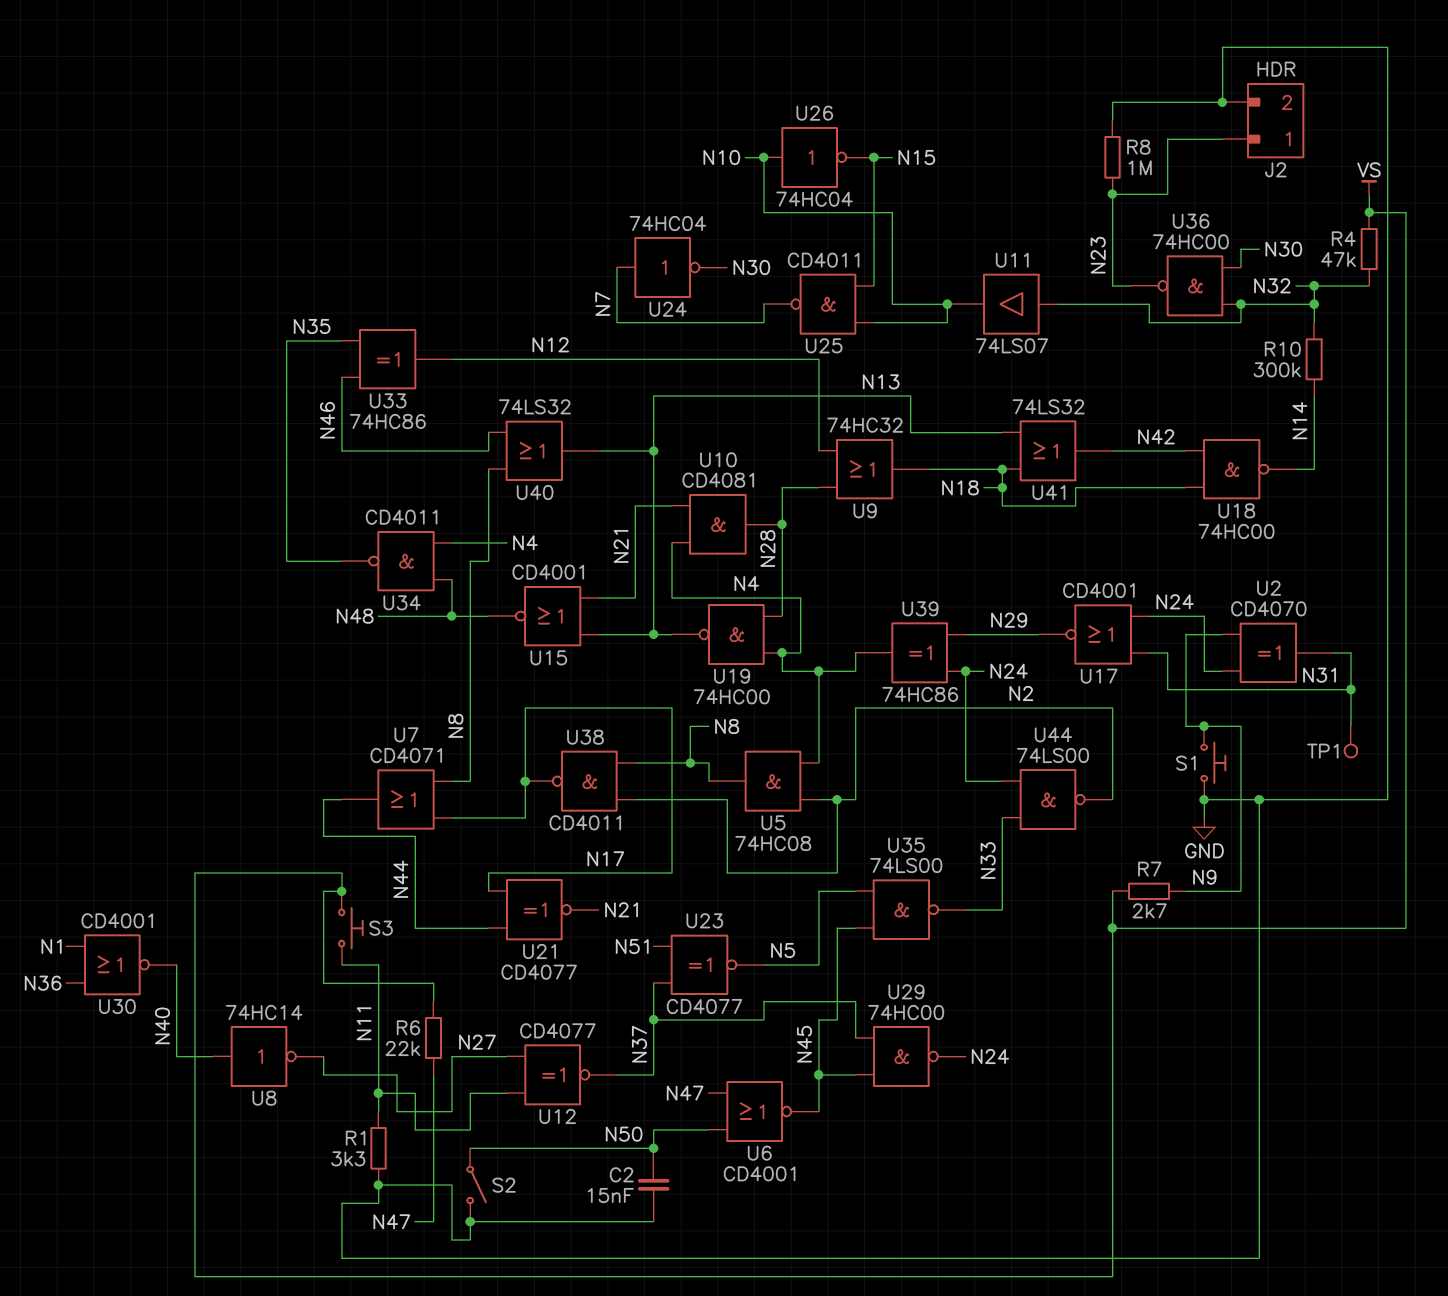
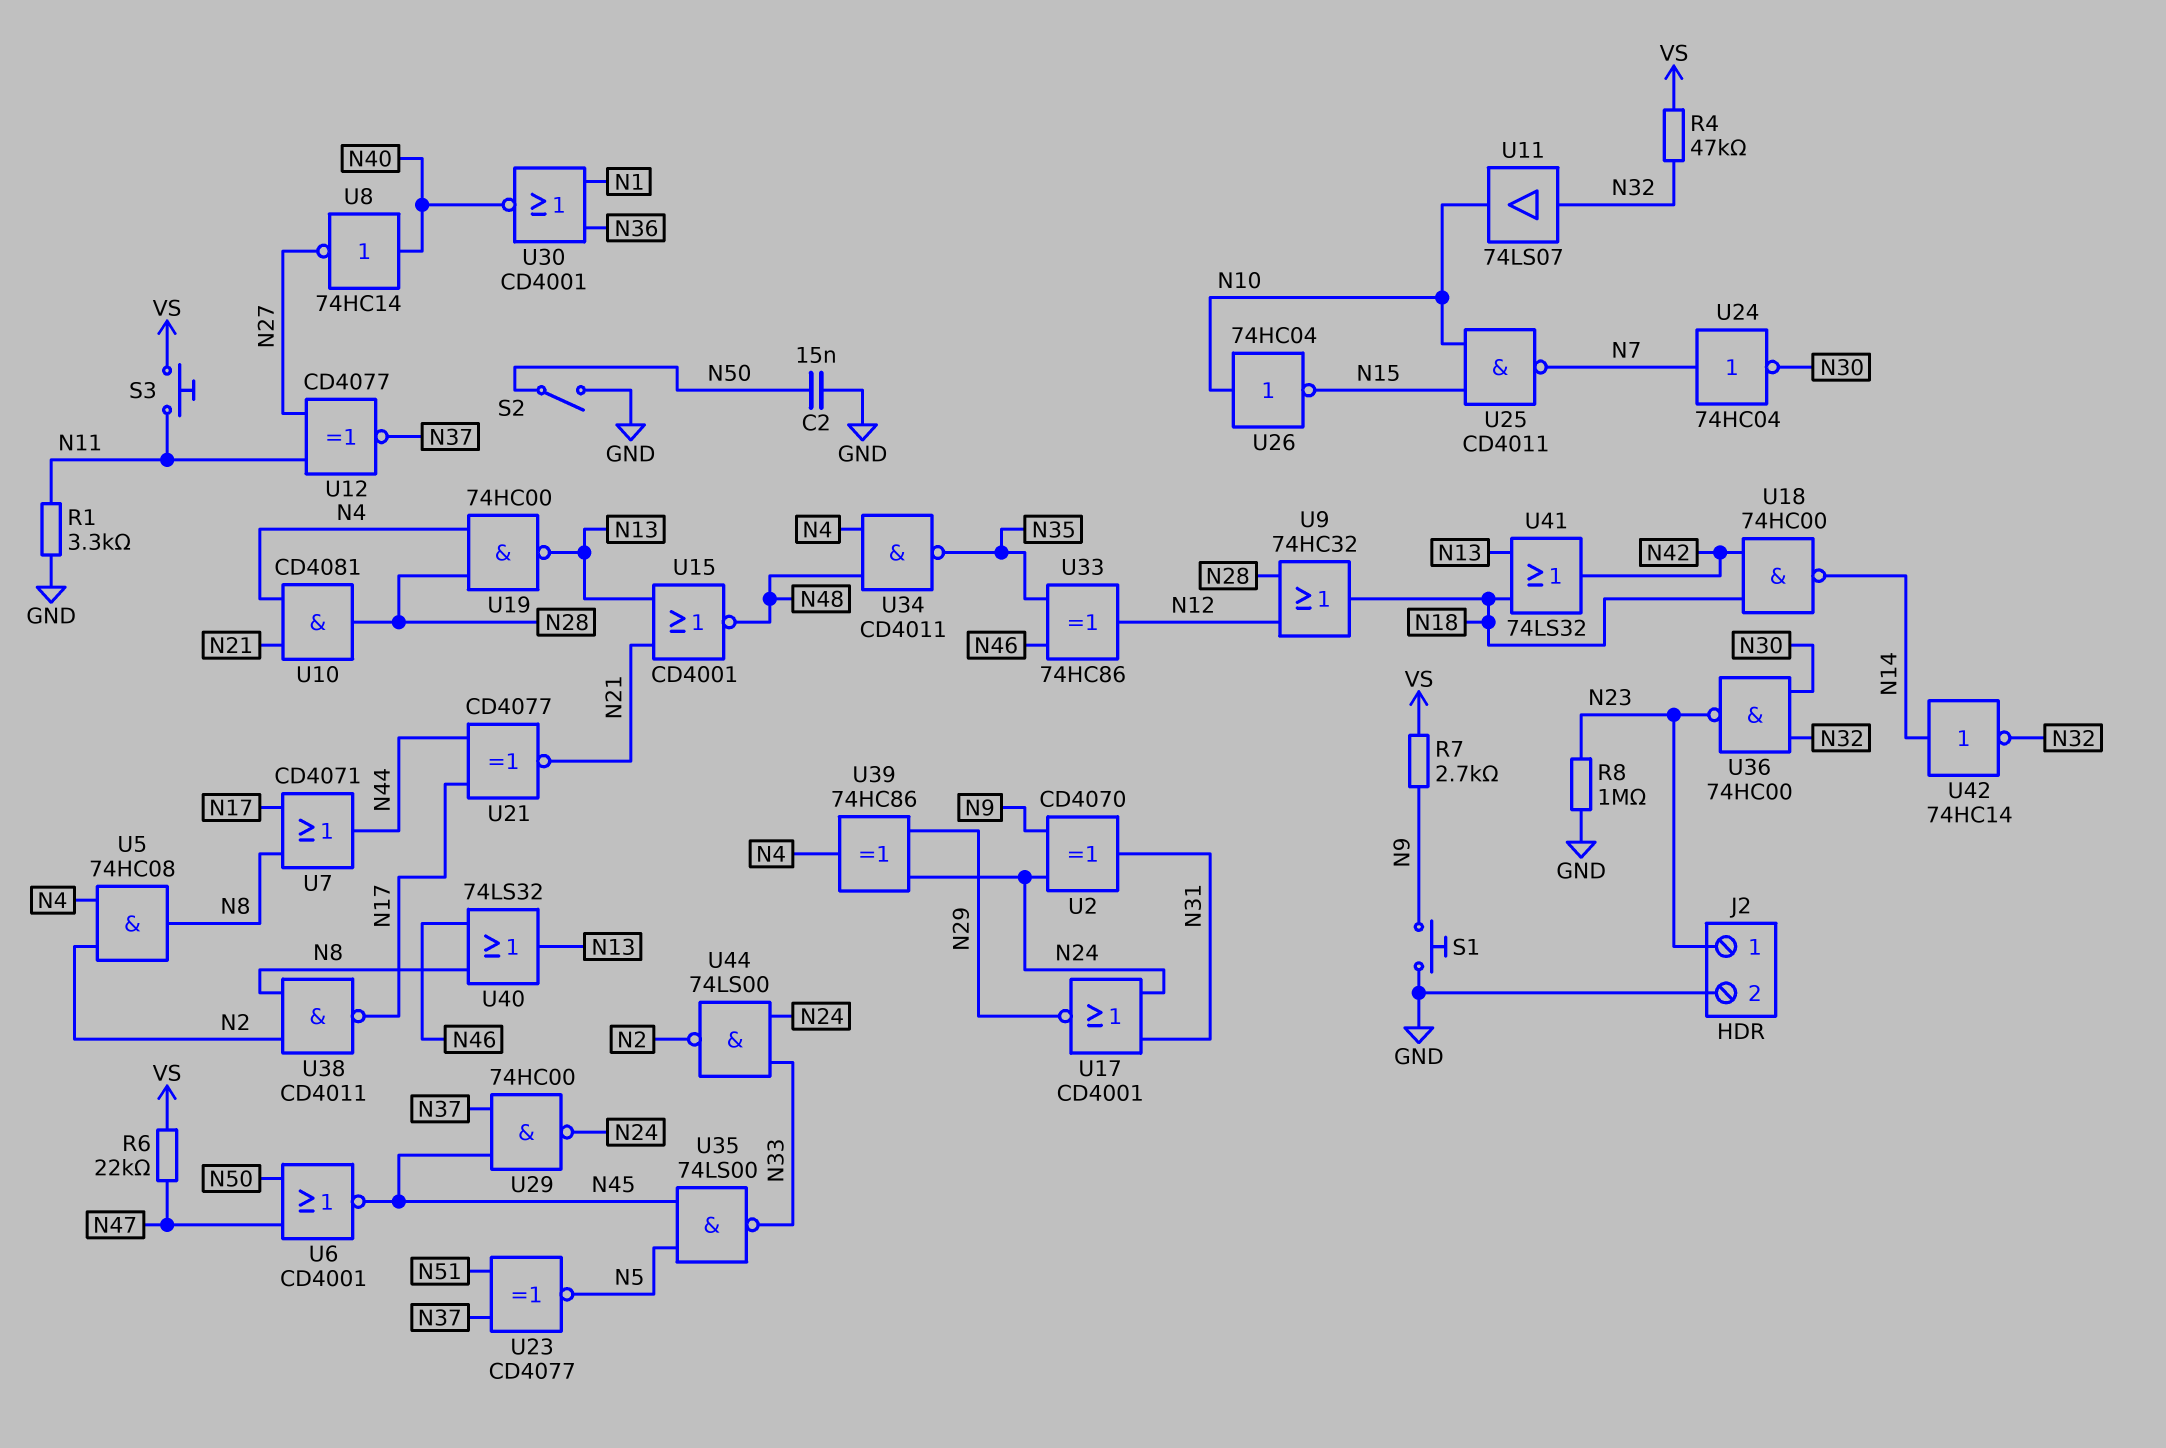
R10: 300k (N14, N32) -> none
TP1: test point (N31) -> none
U42: none -> NOT 74HC14 (in N14, out N32)

